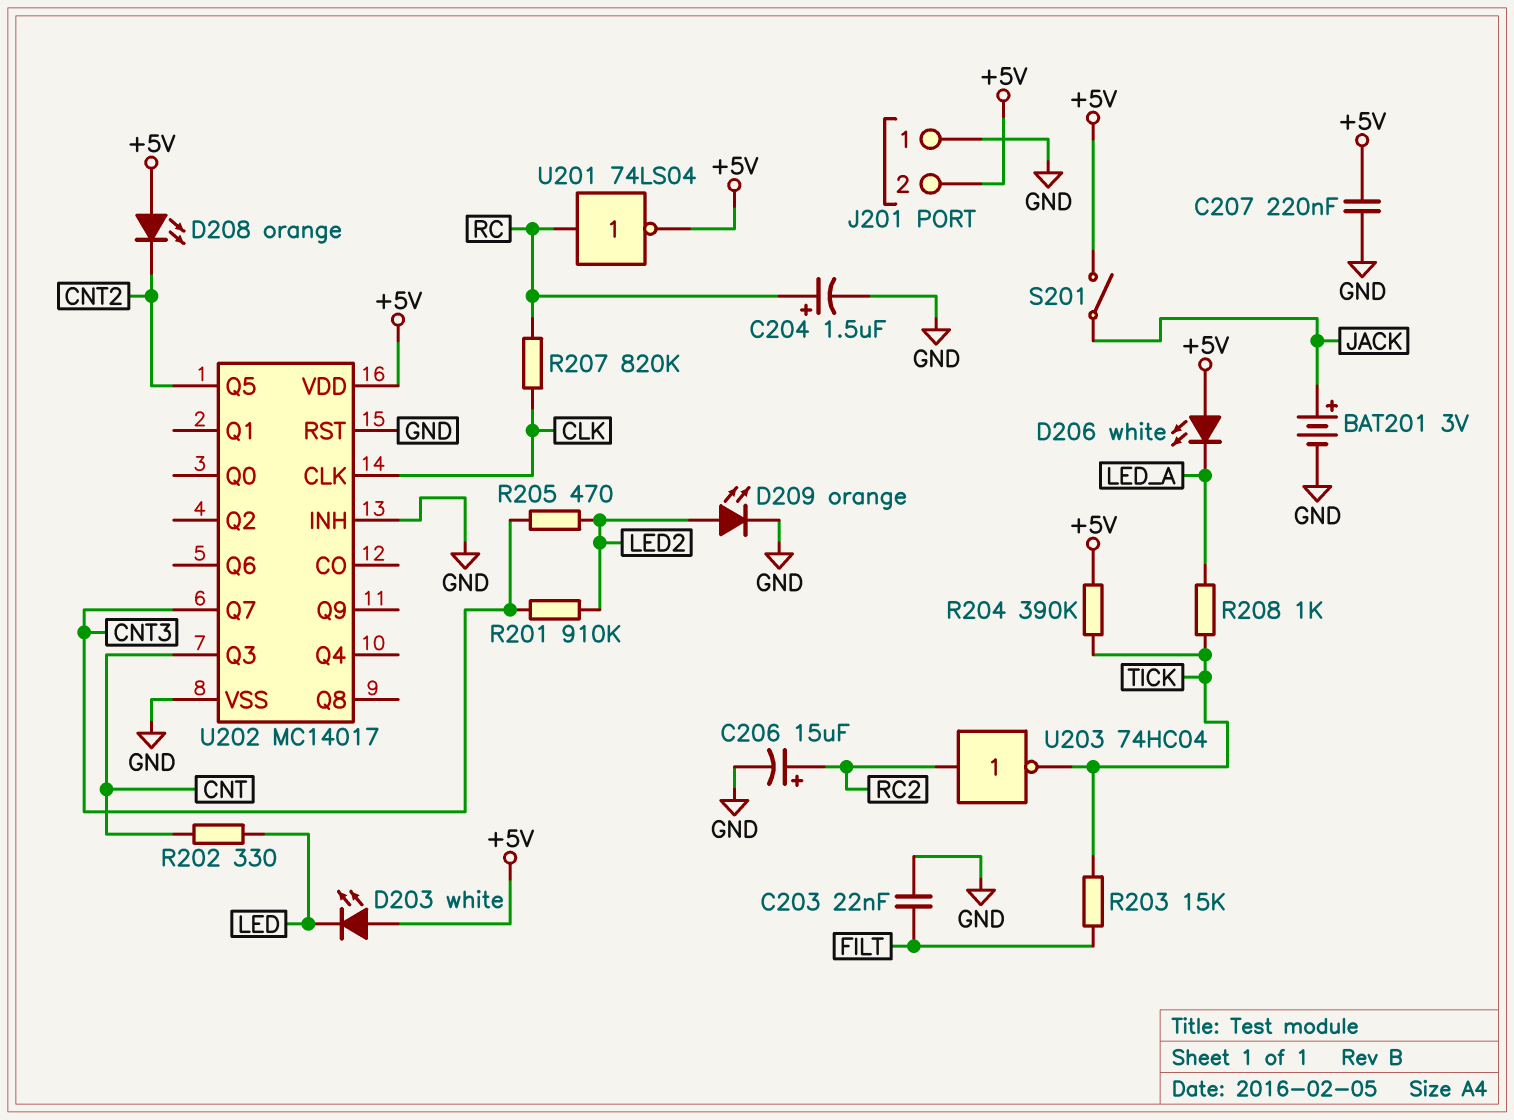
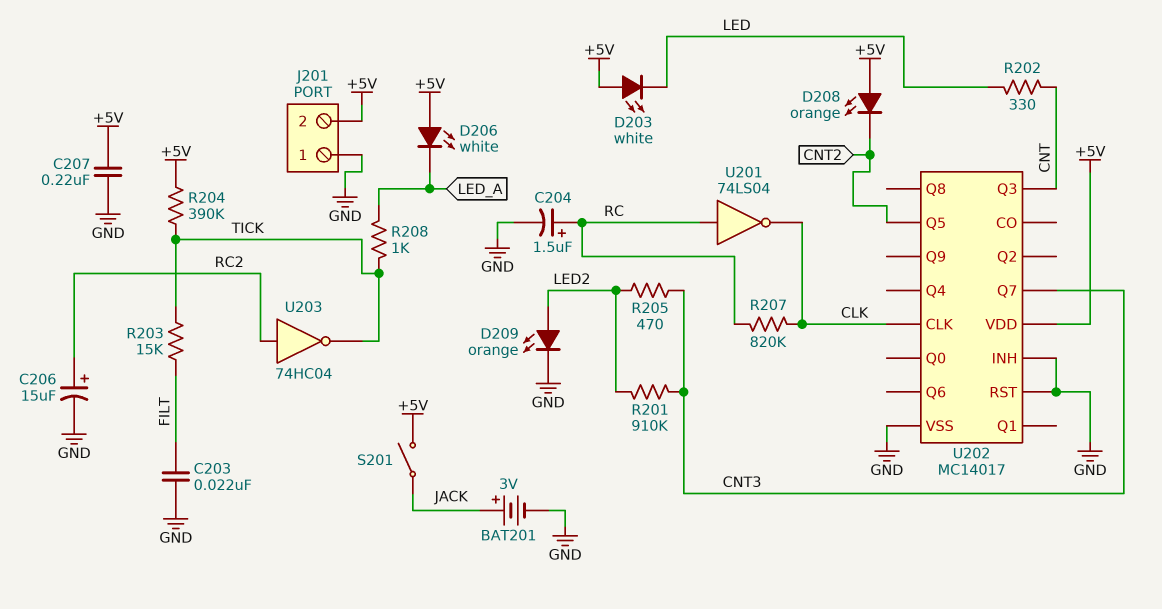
U201: NOT 74LS04 (in RC, out +5V) -> NOT 74LS04 (in RC, out CLK)

